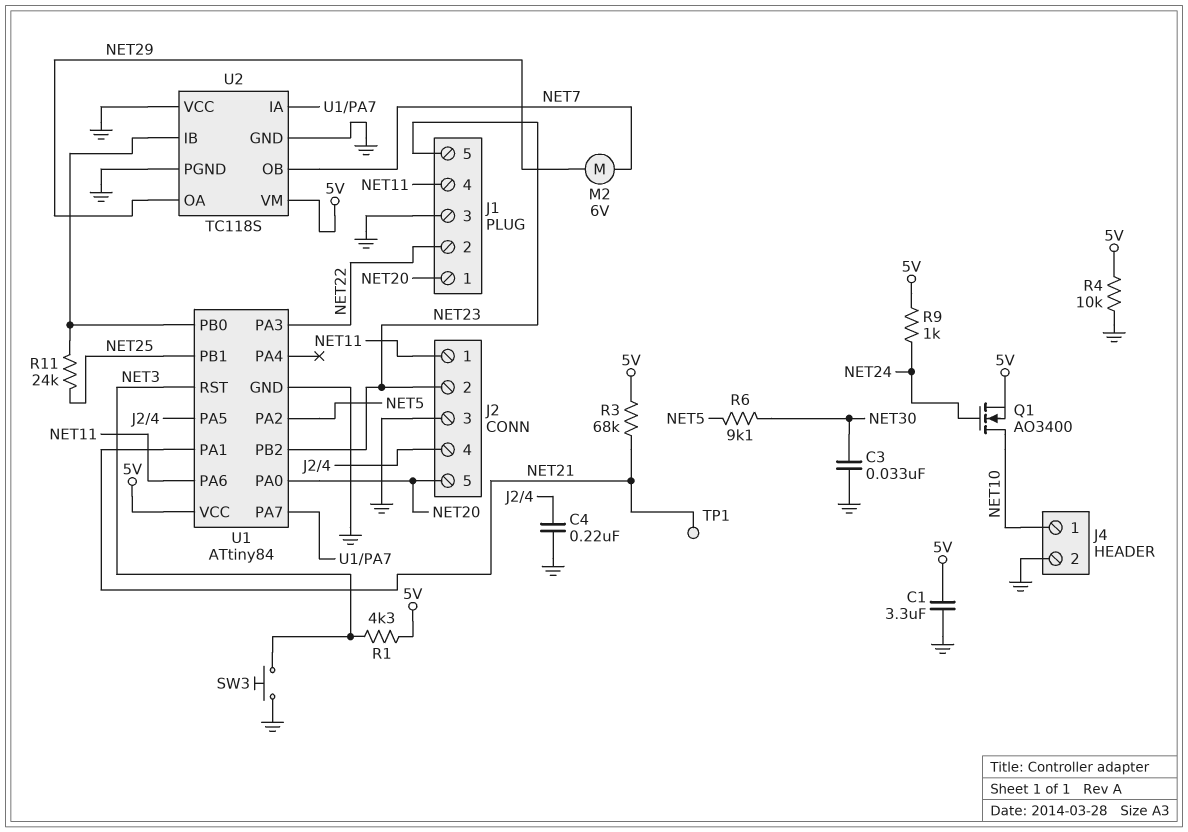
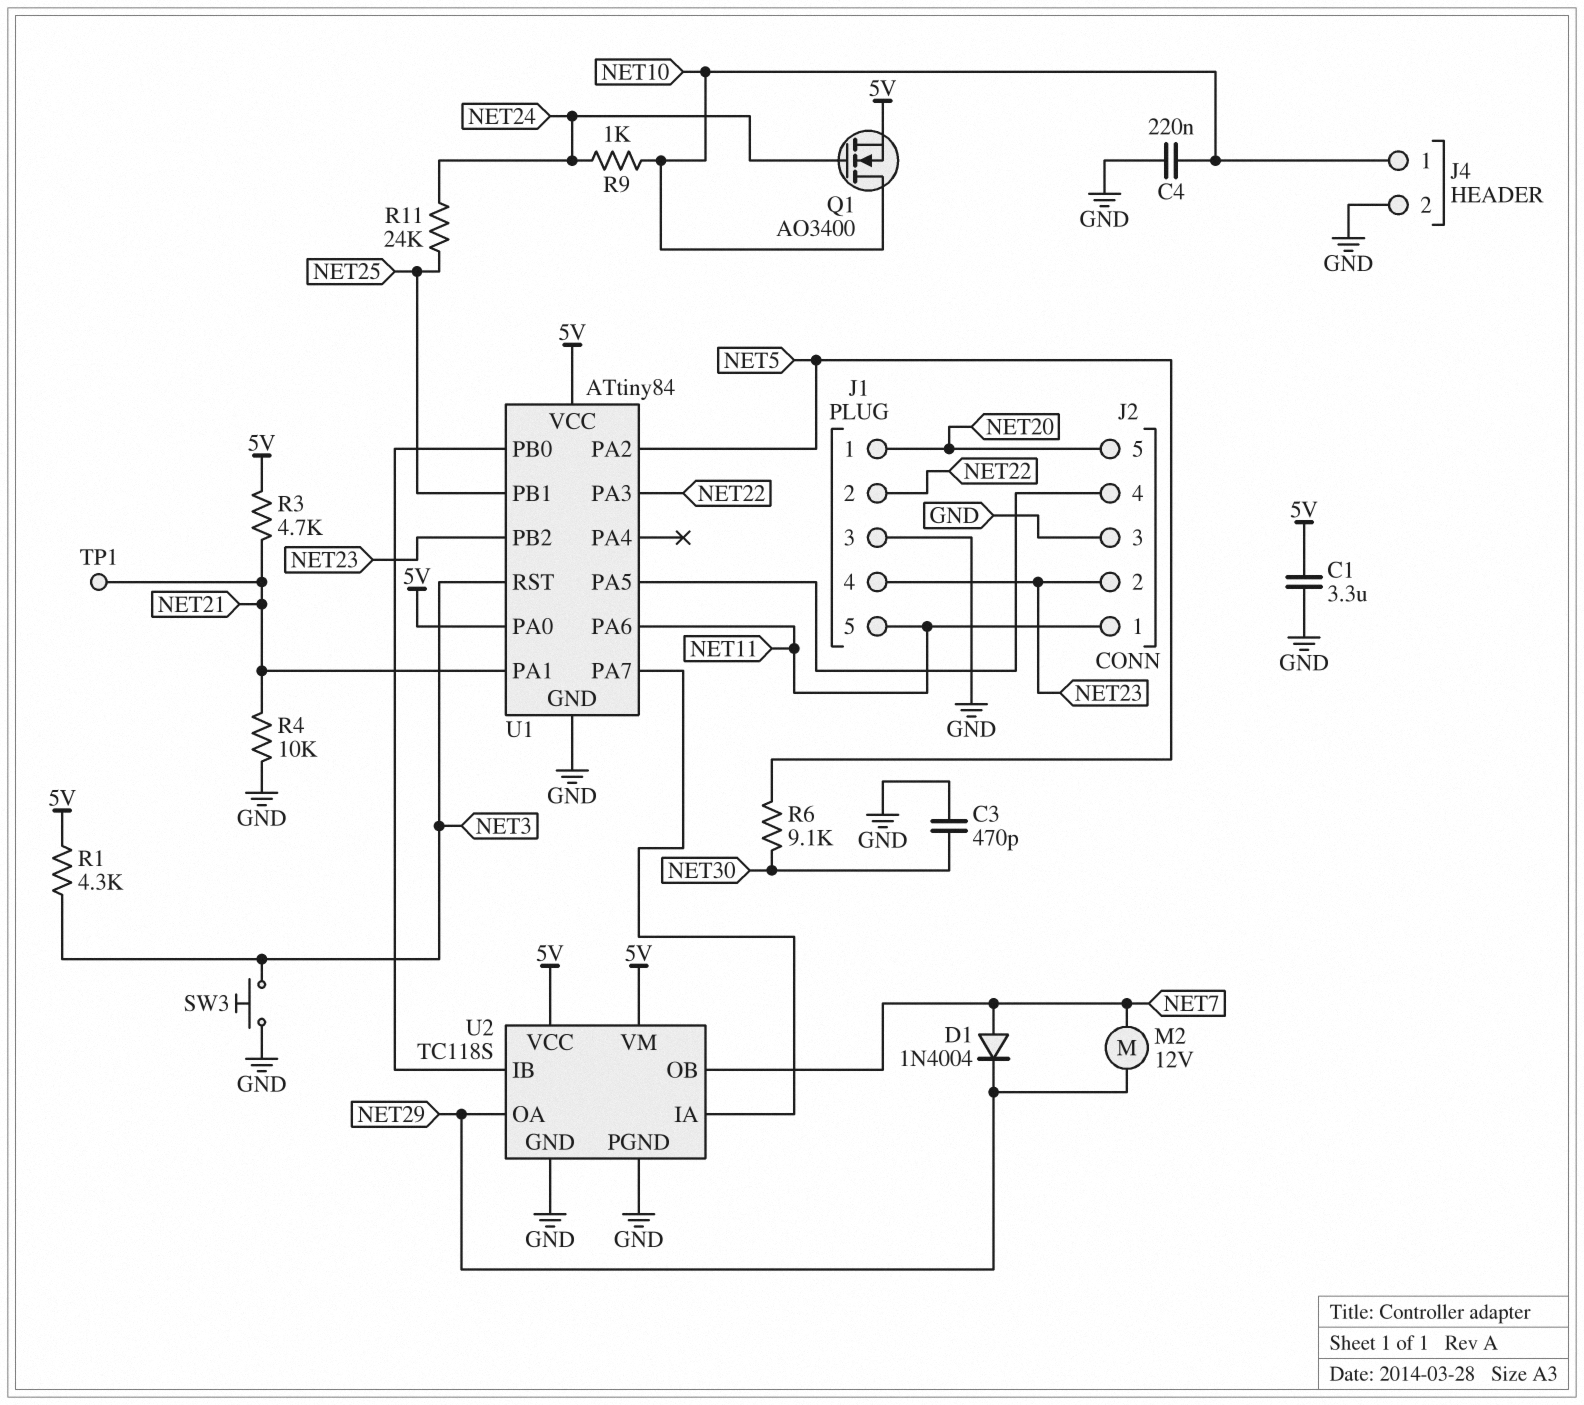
C3: 33nF (GND, NET30) -> 470pF (GND, NET30)
C4: 220nF (GND, J2/4) -> 220nF (GND, NET10)
D1: none -> diode 1N4004 (A NET7, K NET29)
J1 pin 4: NET11 -> NET23
J1 pin 5: NET23 -> NET11
M2: motor 6V (NET7, NET29) -> motor 12V (NET7, NET29)
R3: 68k (5V, NET21) -> 4.7k (5V, NET21)
R4: 10k (5V, GND) -> 10k (GND, NET21)
R9: 1k (5V, NET24) -> 1k (NET10, NET24)
R11: 24k (NET25, U1/PB0) -> 24k (NET24, NET25)
U1 pin PA0: NET20 -> 5V
U2 pin VCC: GND -> 5V

